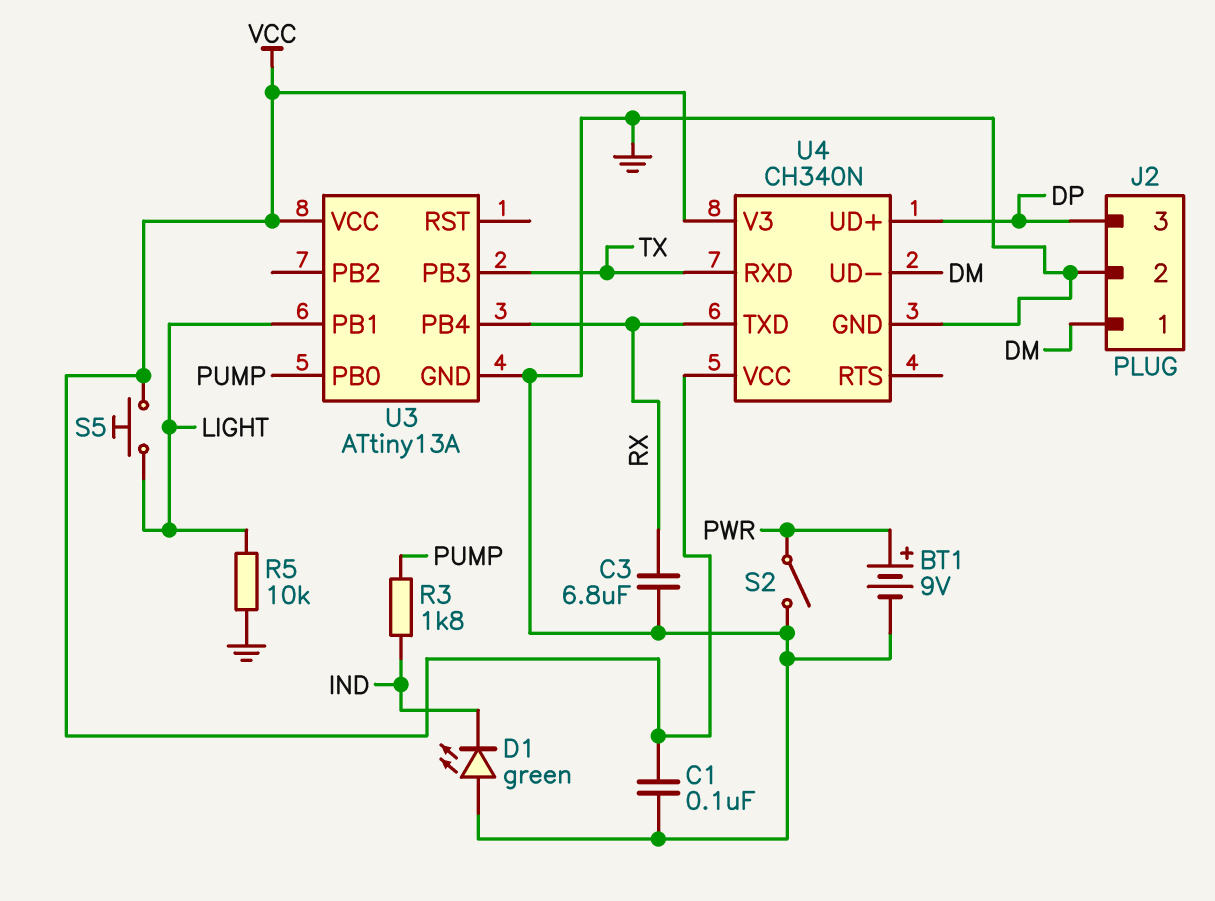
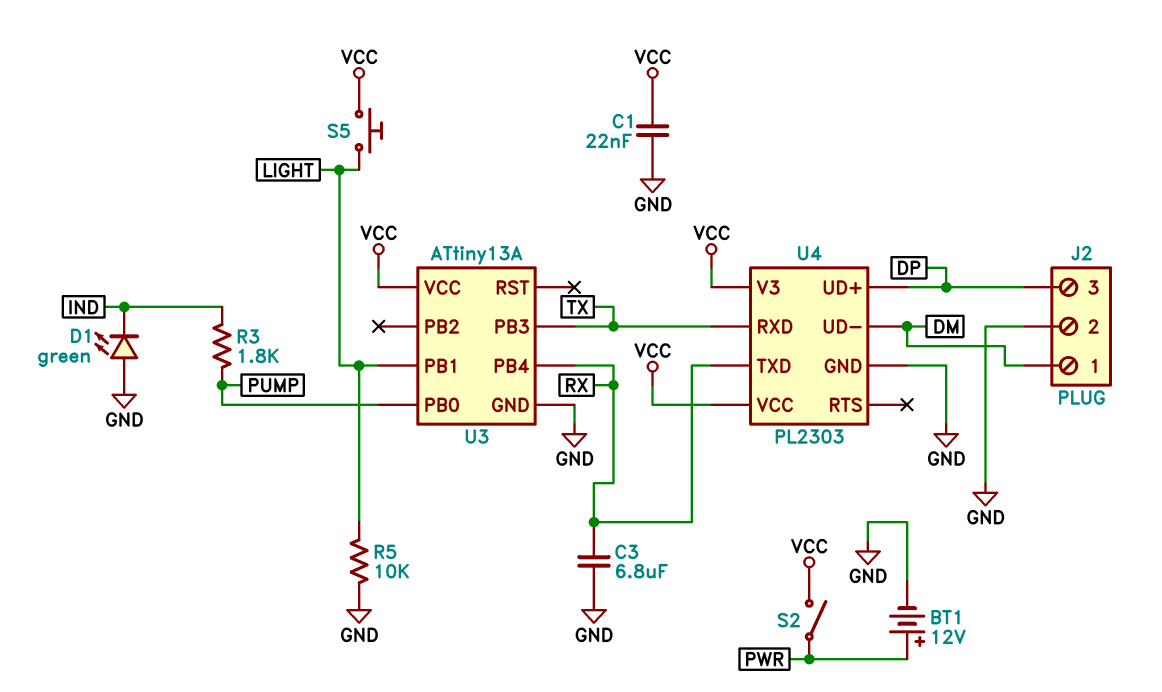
BT1: 9V (plus PWR, minus GND) -> 12V (plus PWR, minus GND)
C1: 100nF (GND, VCC) -> 22nF (GND, VCC)
S2: switch (GND, PWR) -> switch (PWR, VCC)
U4: CH340N -> PL2303

